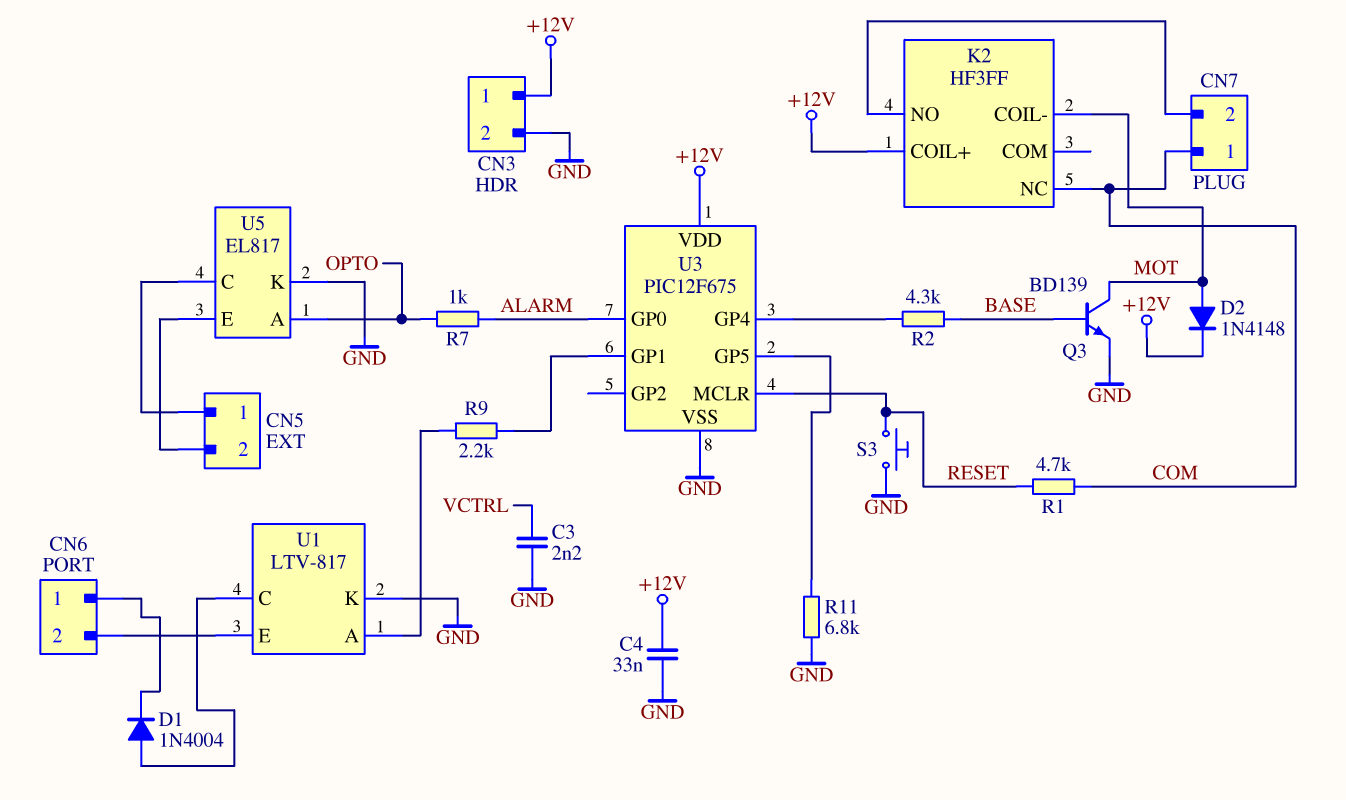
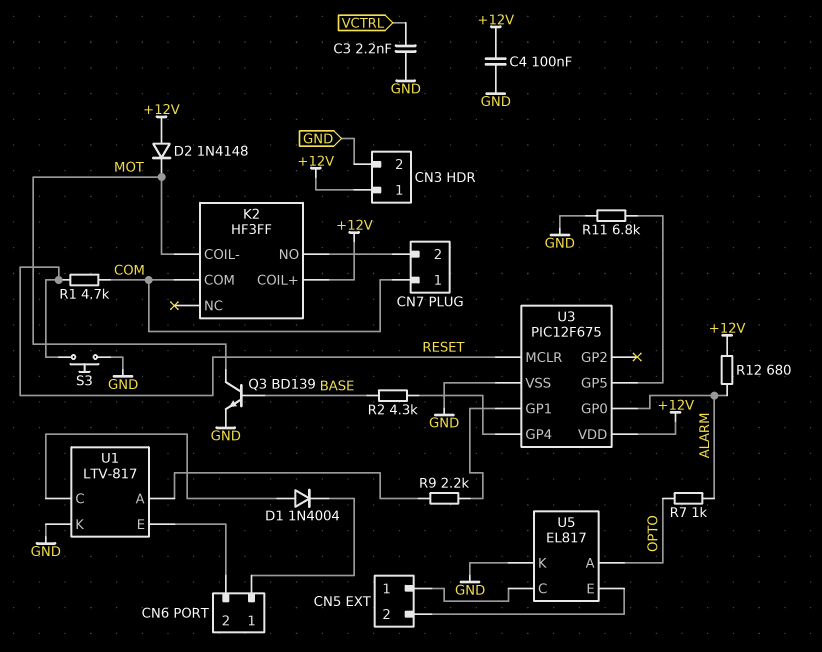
C4: 33nF (+12V, GND) -> 100nF (+12V, GND)
D2: diode 1N4148 (A MOT, K +12V) -> diode 1N4148 (A +12V, K MOT)
K2 pin COM: none -> COM
K2 pin NC: COM -> none
R12: none -> 680 (+12V, ALARM)

